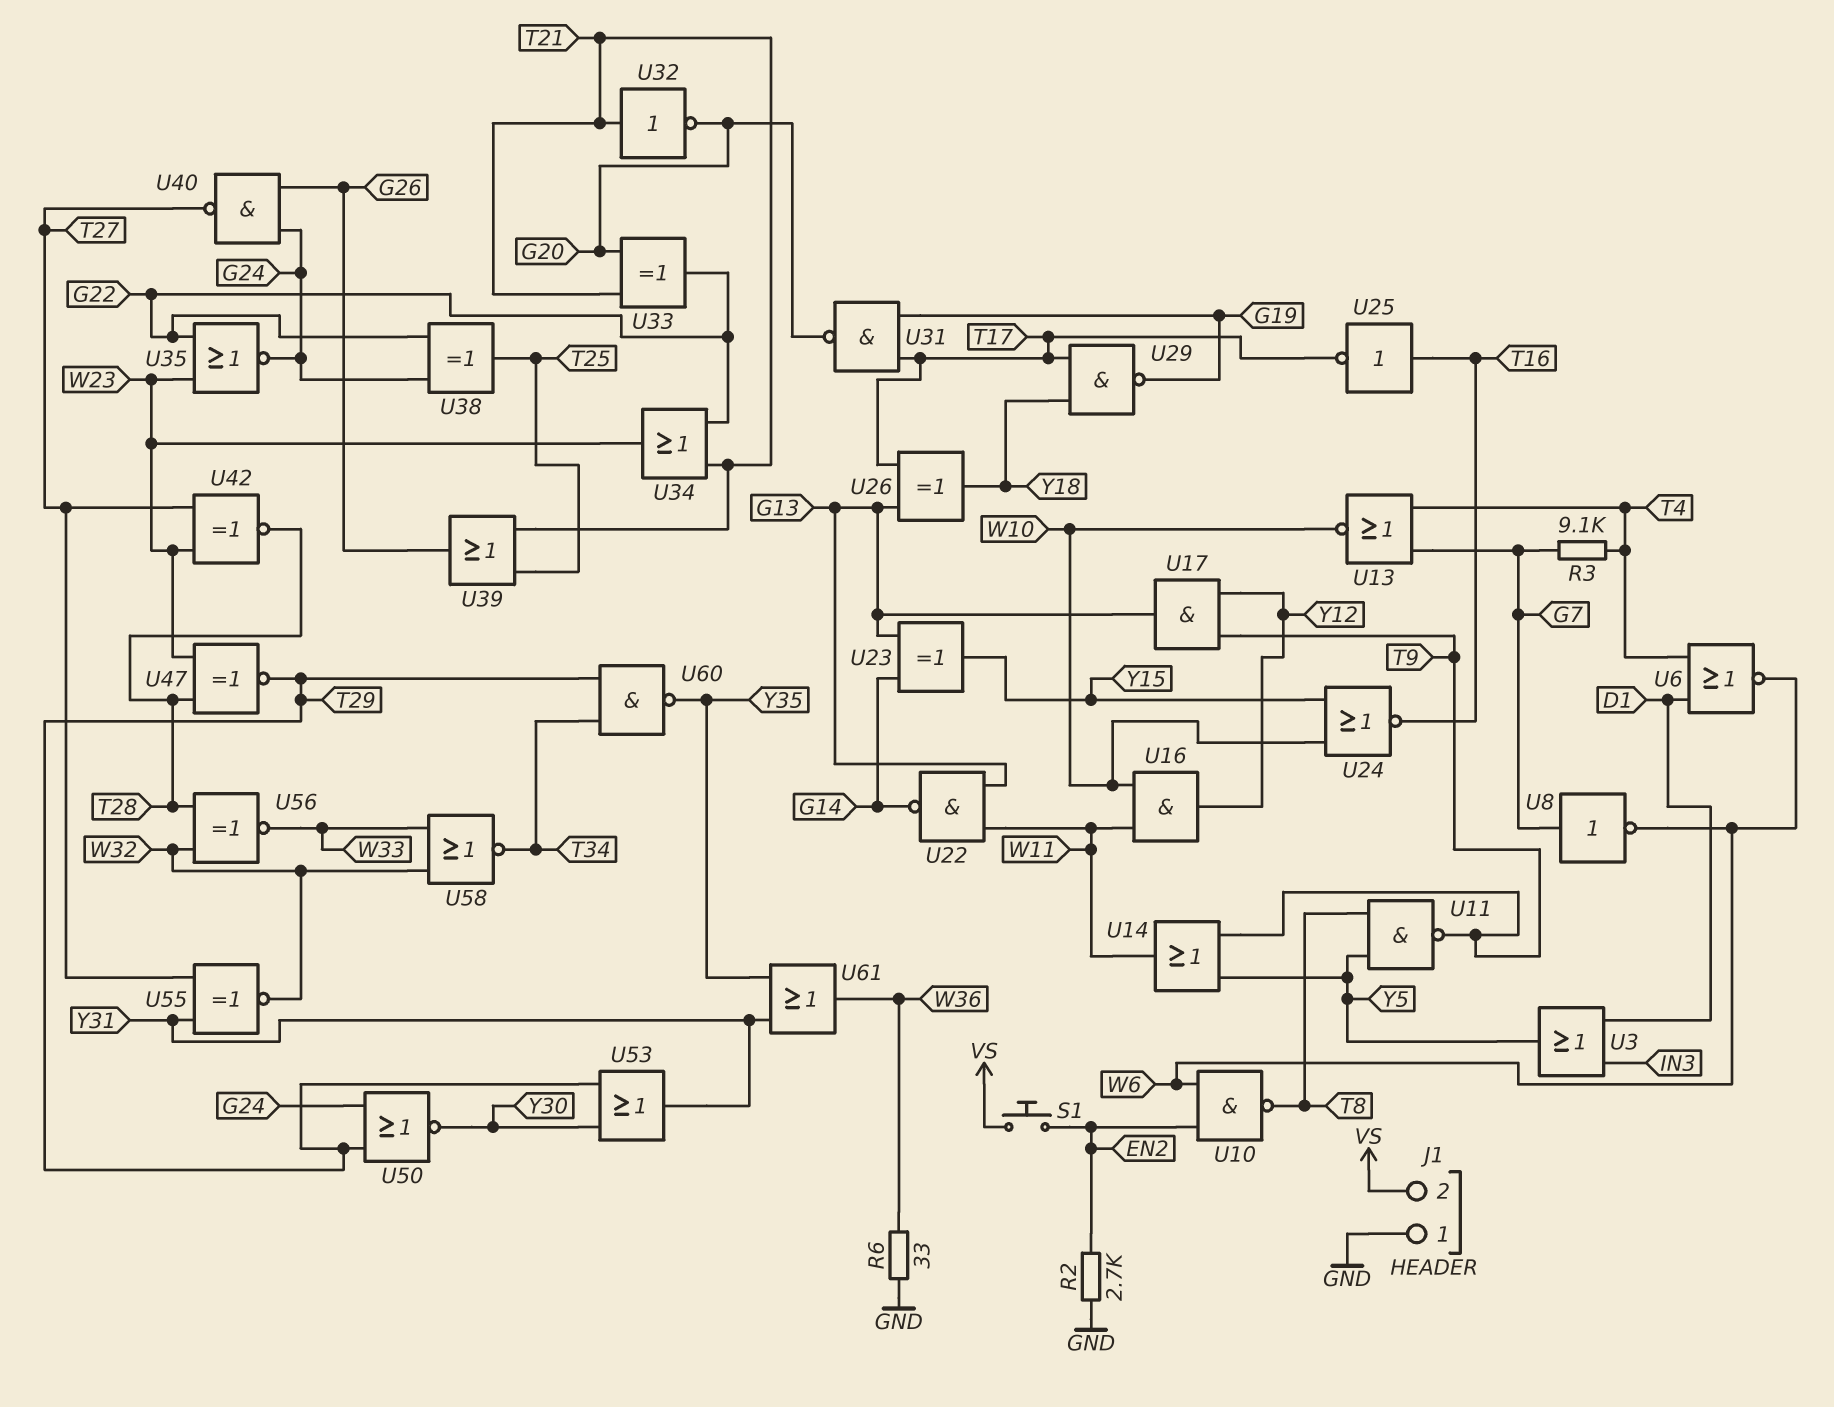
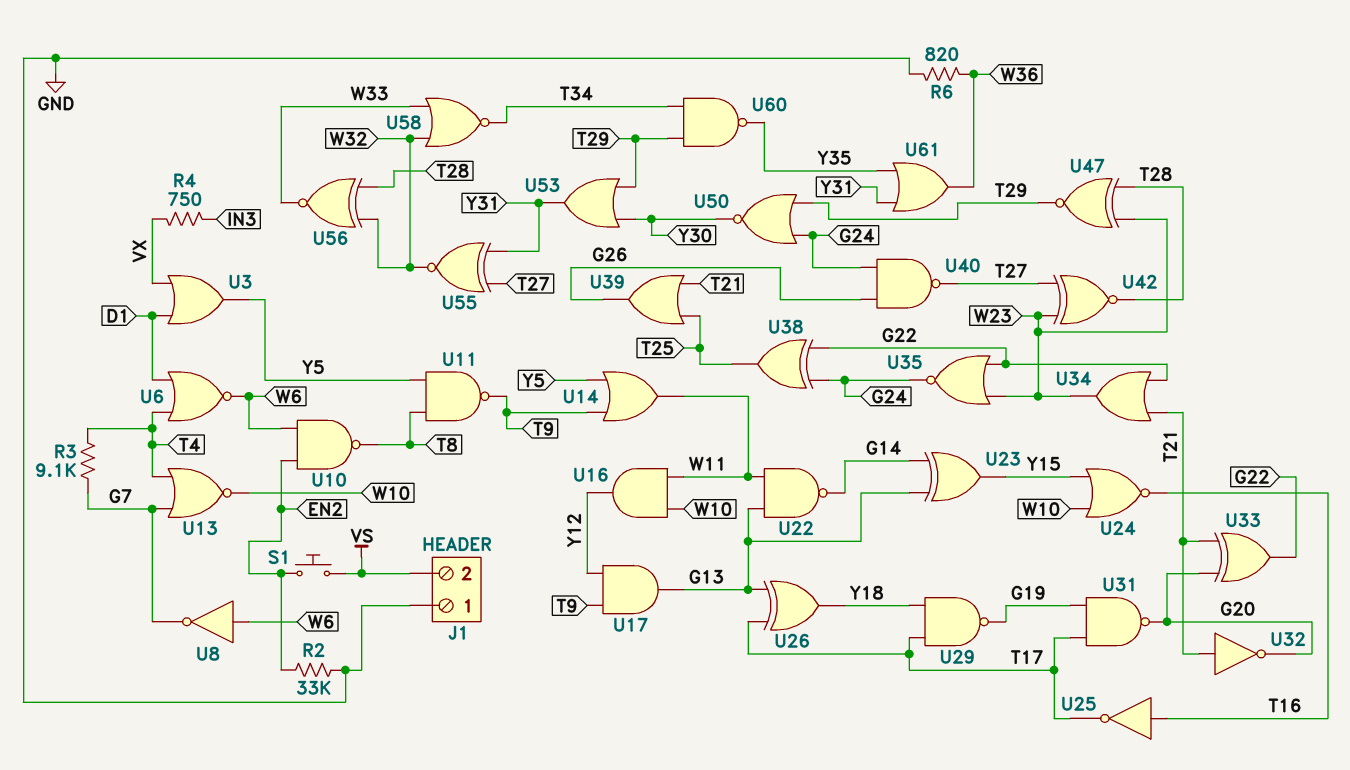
R2: 2.7k (EN2, GND) -> 33k (EN2, GND)
R4: none -> 750 (IN3, VX)
R6: 33 (GND, W36) -> 820 (GND, W36)
U3: OR (in D1, in IN3, out Y5) -> OR (in D1, in VX, out Y5)
U8: NOT (in G7, out W6) -> NOT (in W6, out G7)

